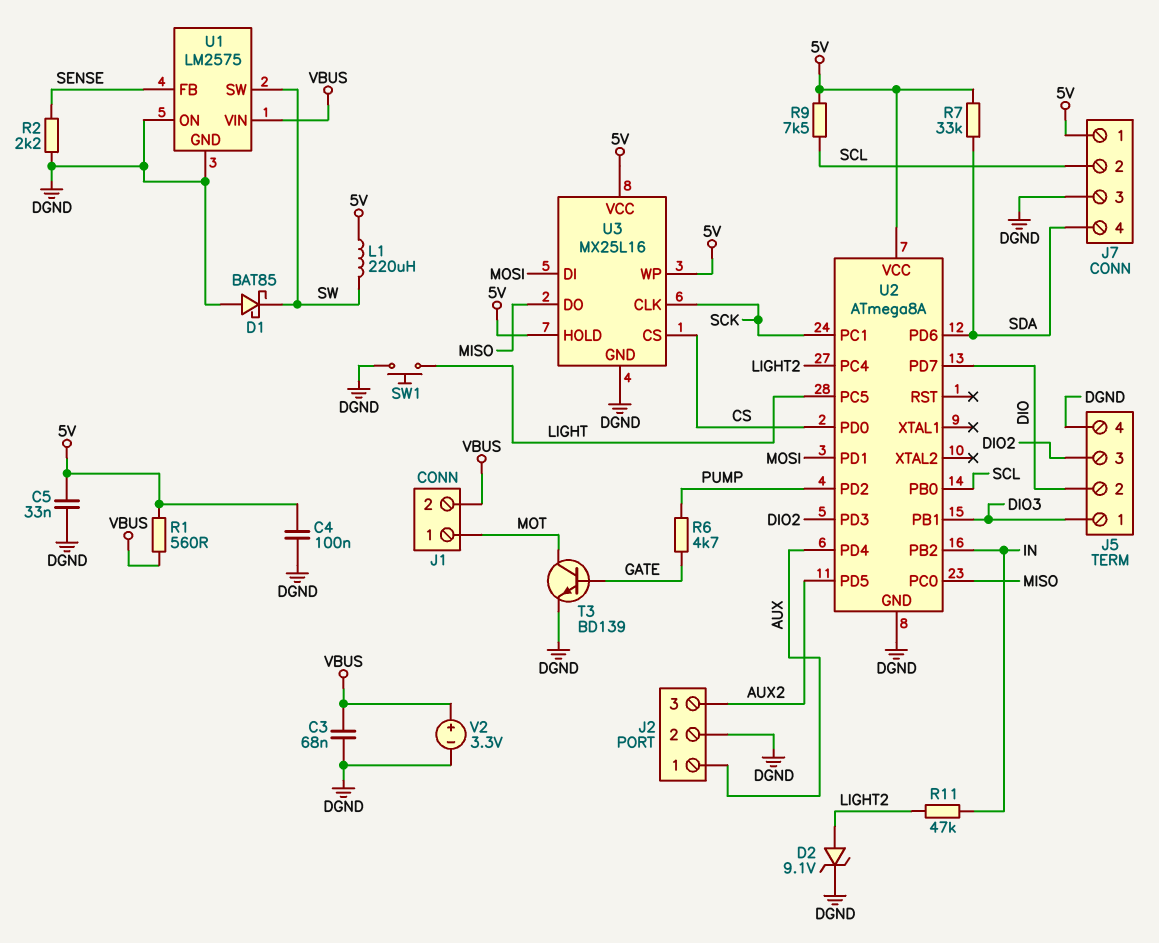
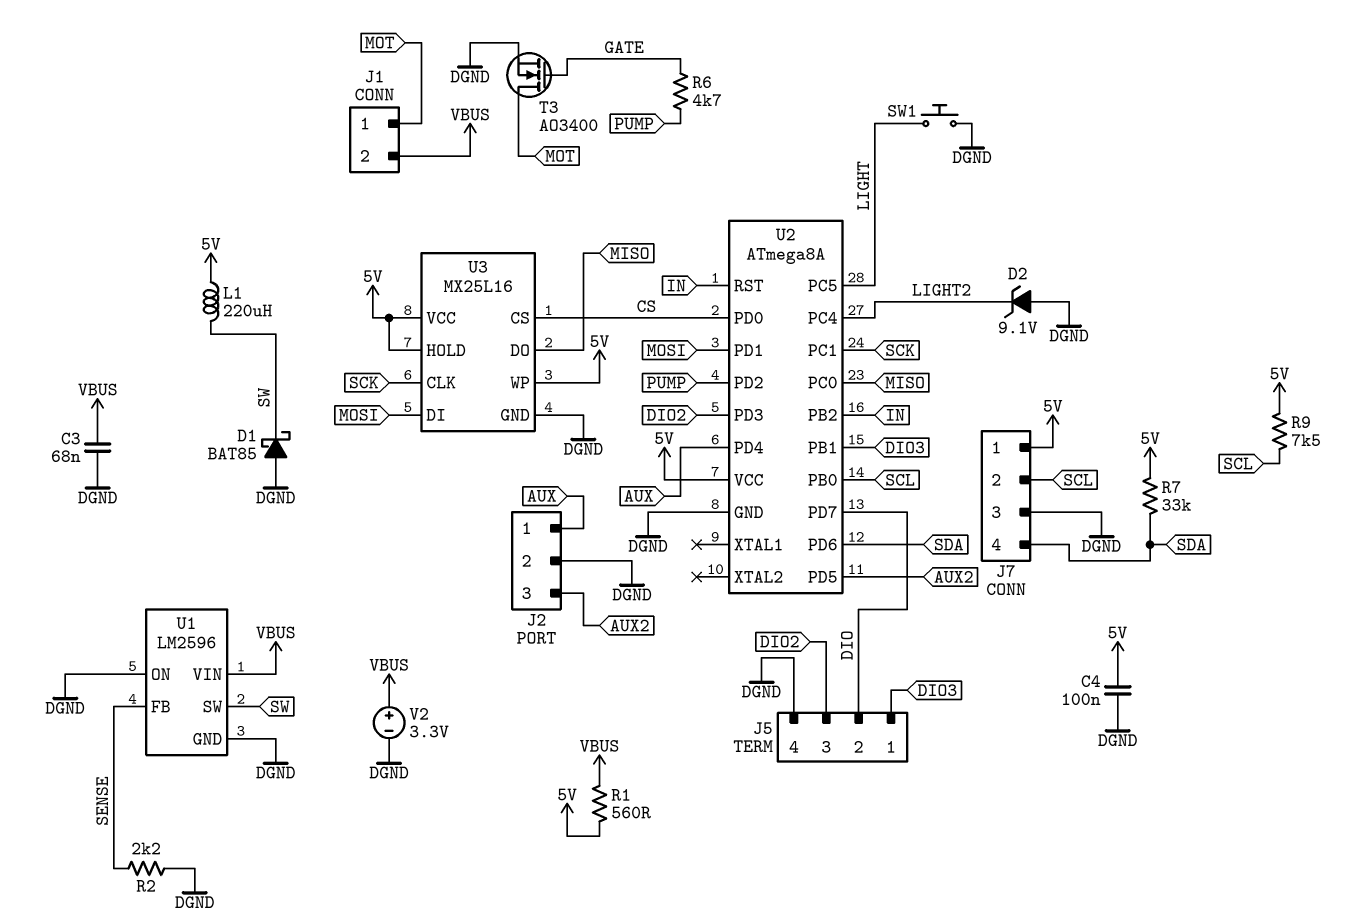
C5: 33nF (5V, DGND) -> none
D2: zener 9.1V (A LIGHT2, K DGND) -> zener 9.1V (A DGND, K LIGHT2)
R11: 47k (IN, LIGHT2) -> none
T3: NPN BD139 (B GATE, C MOT, E DGND) -> NMOS AO3400 (G GATE, D MOT, S DGND)
U1: LM2575 -> LM2596
U2 pin RST: none -> IN

